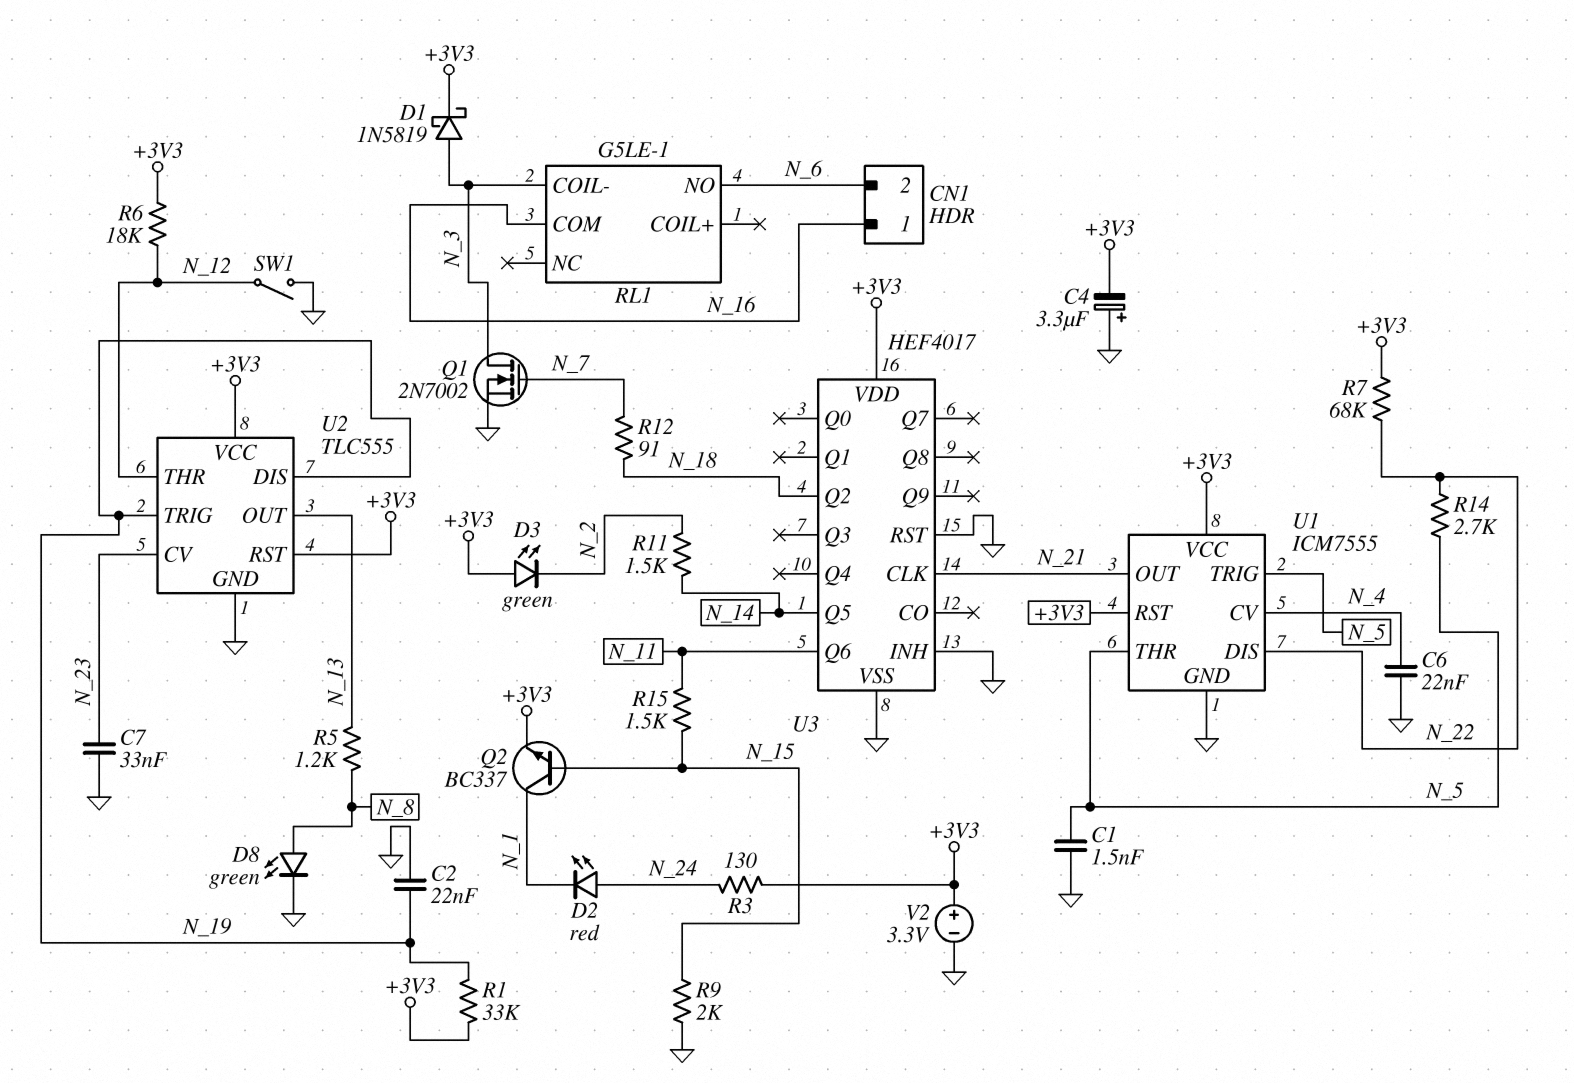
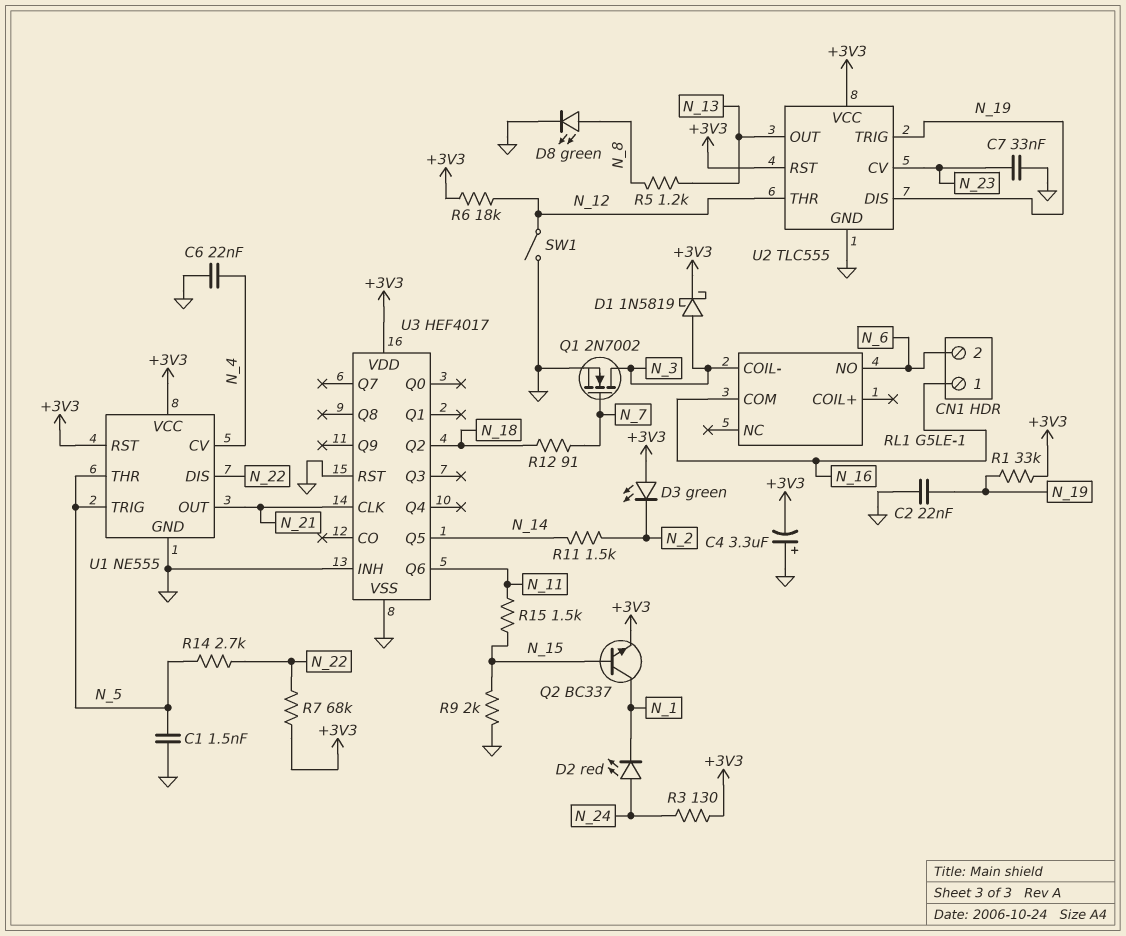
U1: ICM7555 -> NE555
V2: 3.3V (plus +3V3, minus GND) -> none

